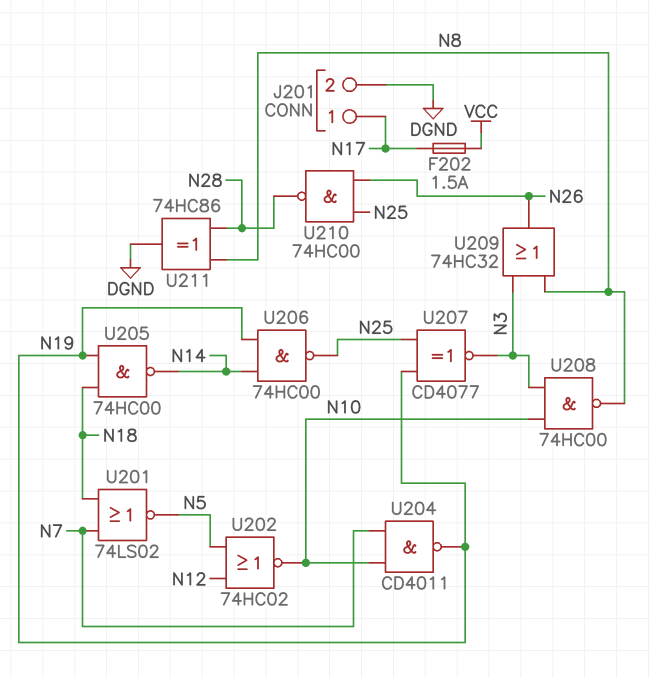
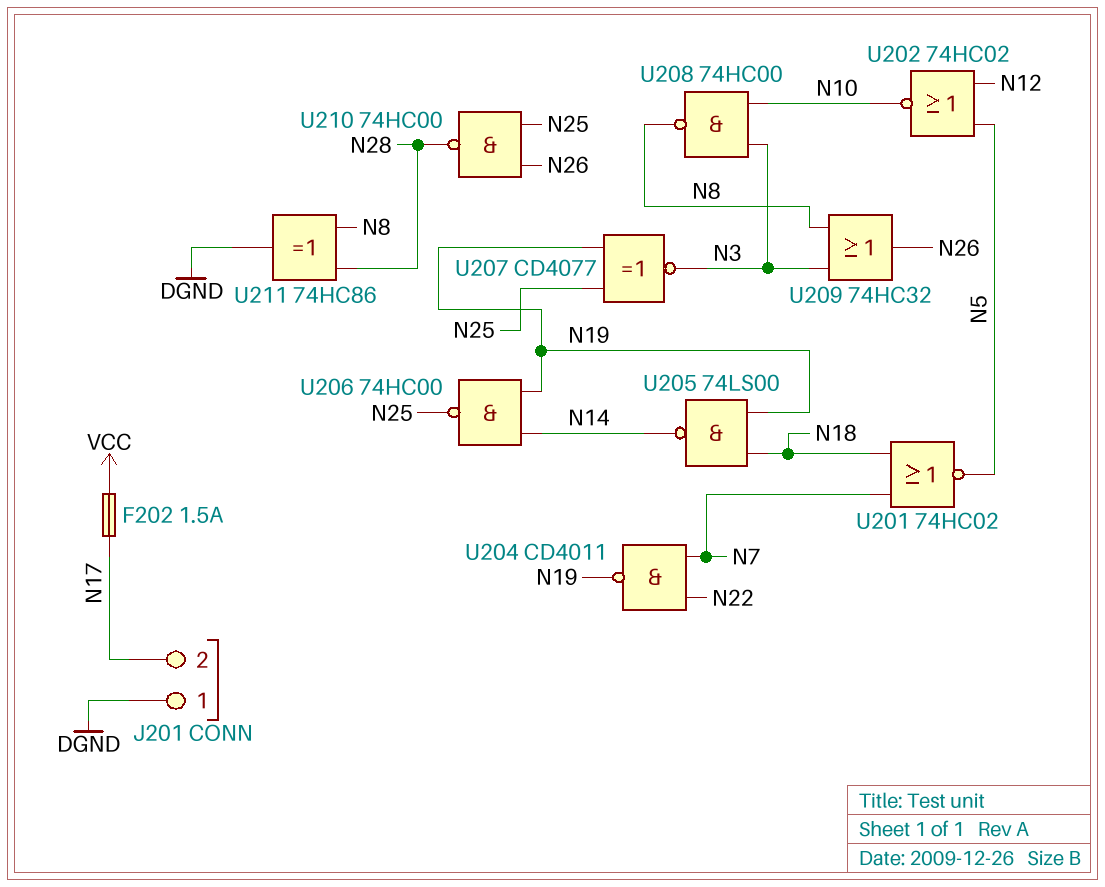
J201 pin 1: N17 -> DGND
J201 pin 2: DGND -> N17
U201: NOR 74LS02 (in N7, in N18, out N5) -> NOR 74HC02 (in N7, in N18, out N5)
U204: NAND CD4011 (in N7, in N10, out N19) -> NAND CD4011 (in N7, in N22, out N19)
U205: NAND 74HC00 (in N18, in N19, out N14) -> NAND 74LS00 (in N18, in N19, out N14)

